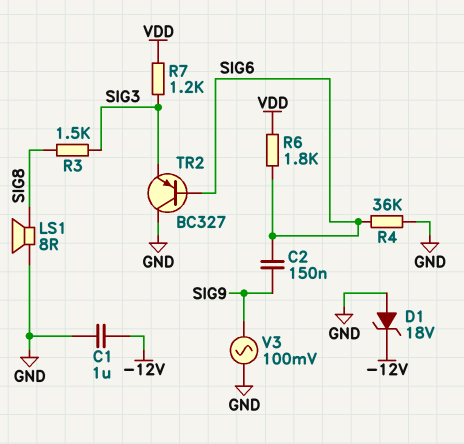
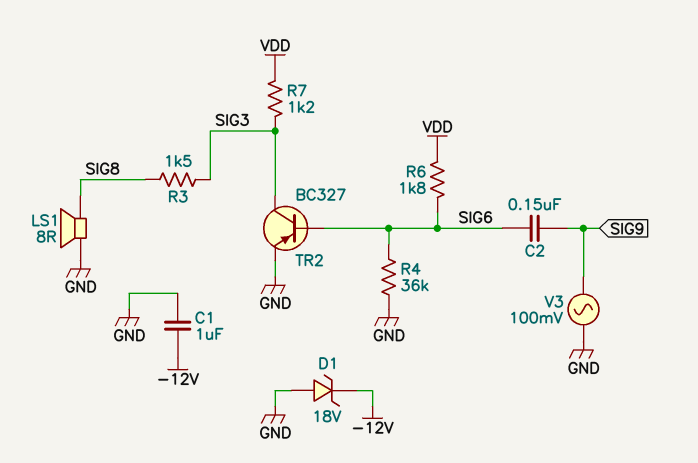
TR2: PNP BC327 (B SIG6, C GND, E SIG3) -> PNP BC327 (B SIG6, C SIG3, E GND)

